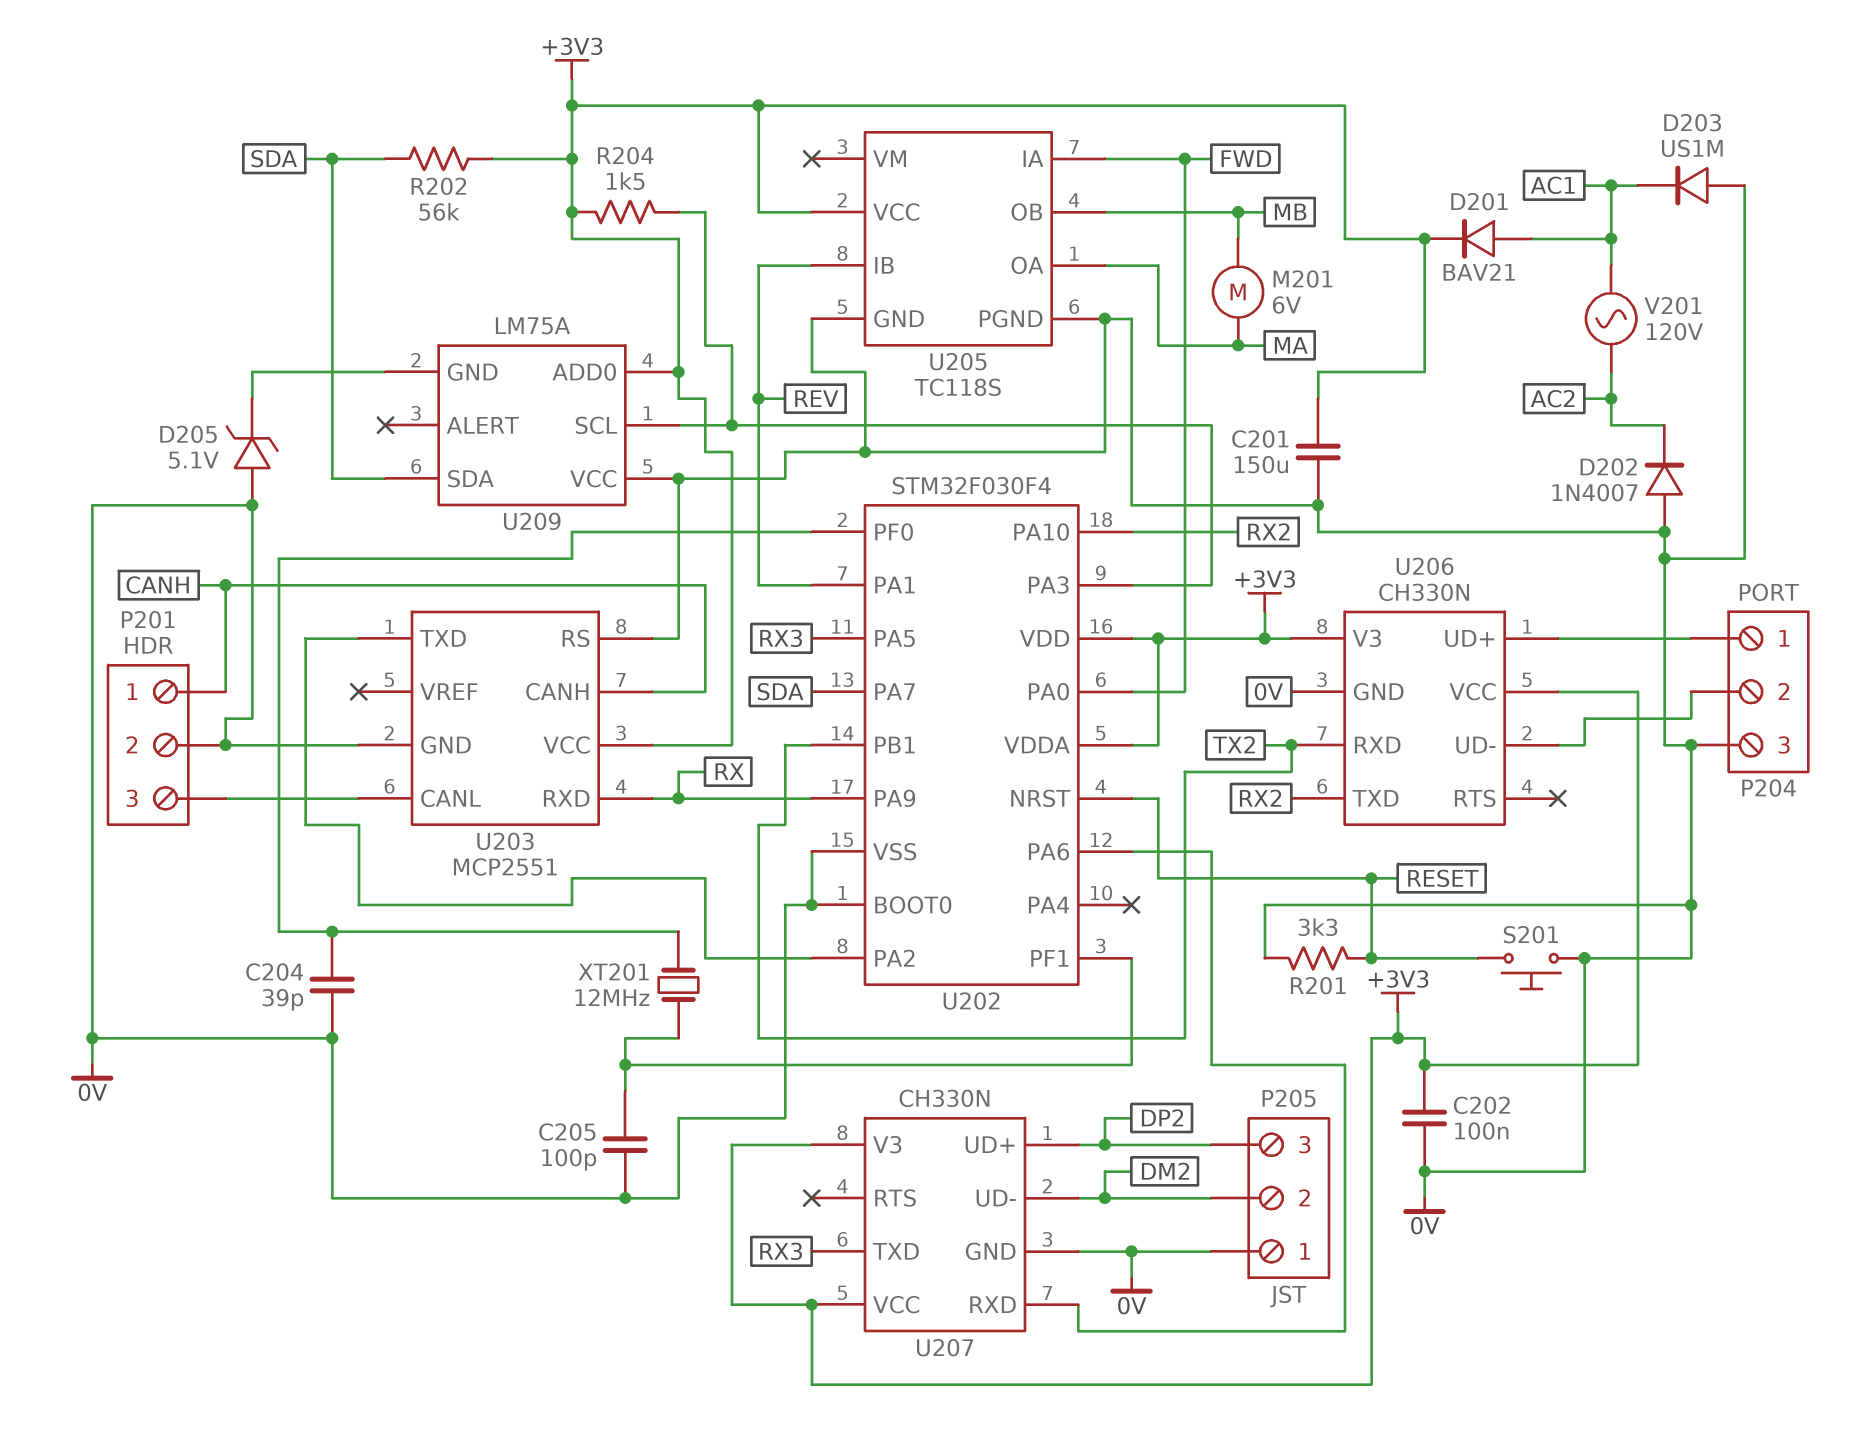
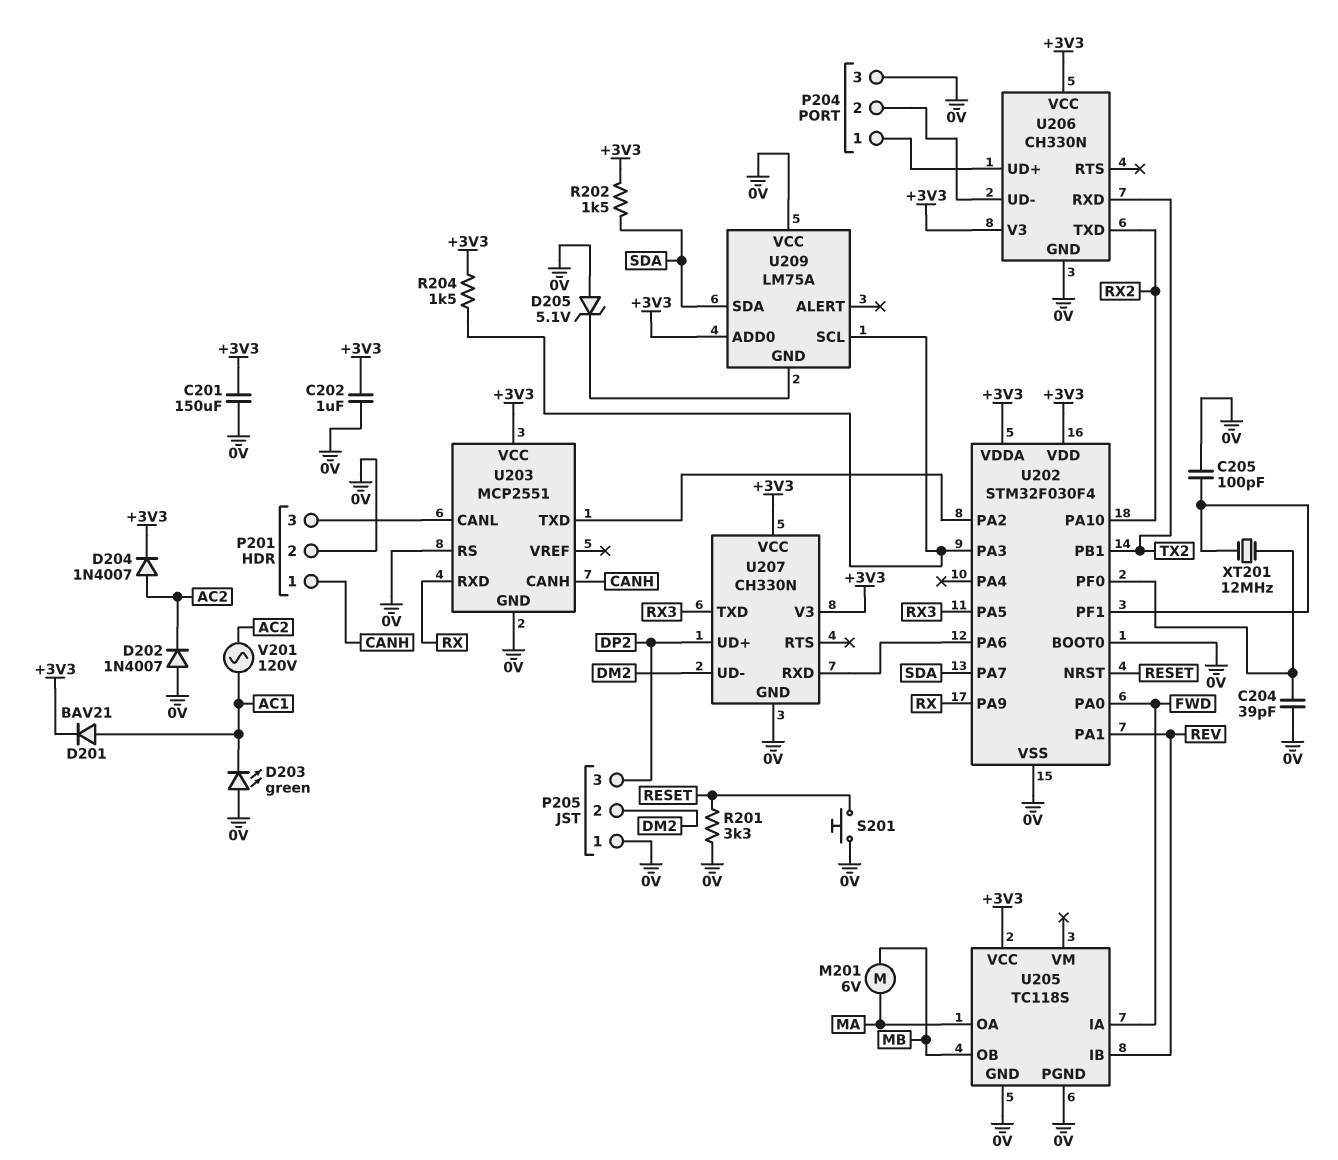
C202: 100nF (+3V3, 0V) -> 1uF (+3V3, 0V)
D203: diode US1M (A 0V, K AC1) -> LED green (A 0V, K AC1)
D204: none -> diode 1N4007 (A AC2, K +3V3)
R202: 56k (+3V3, SDA) -> 1.5k (+3V3, SDA)

